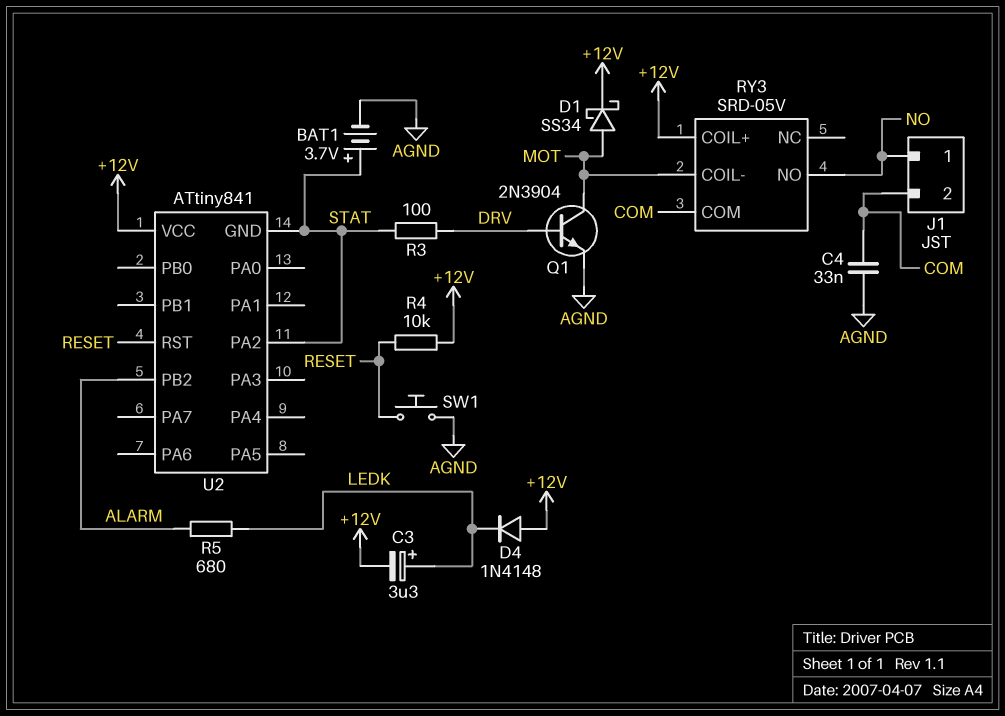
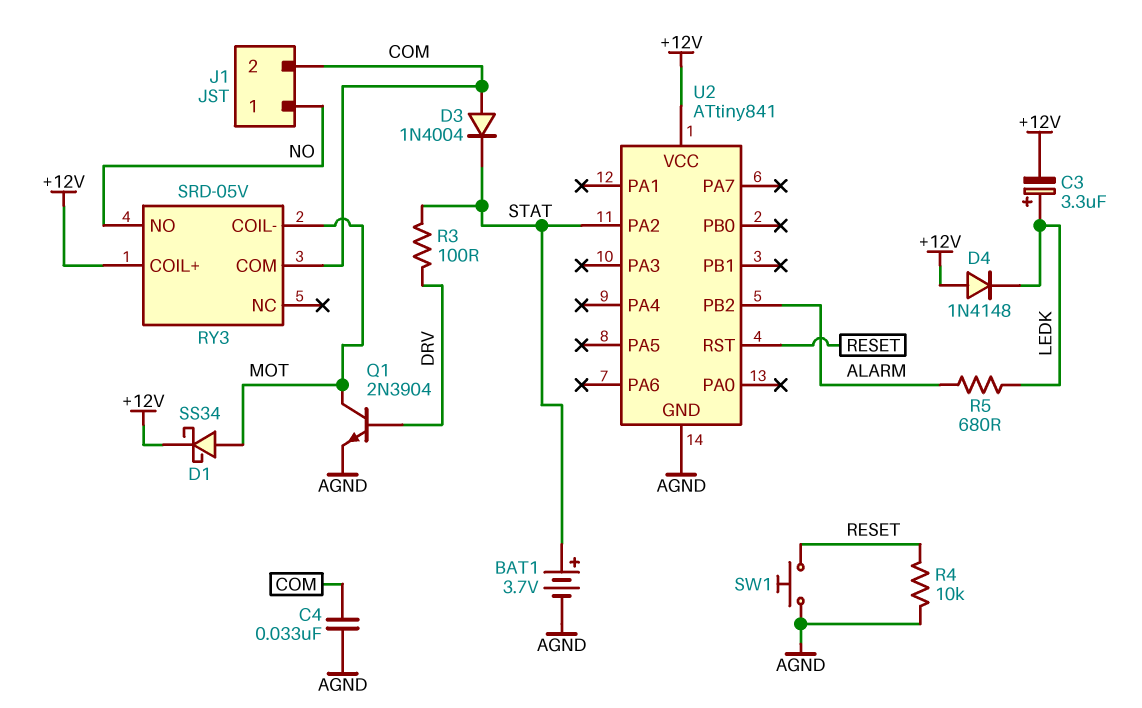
D3: none -> diode 1N4004 (A COM, K STAT)
R4: 10k (+12V, RESET) -> 10k (AGND, RESET)
U2 pin GND: STAT -> AGND

